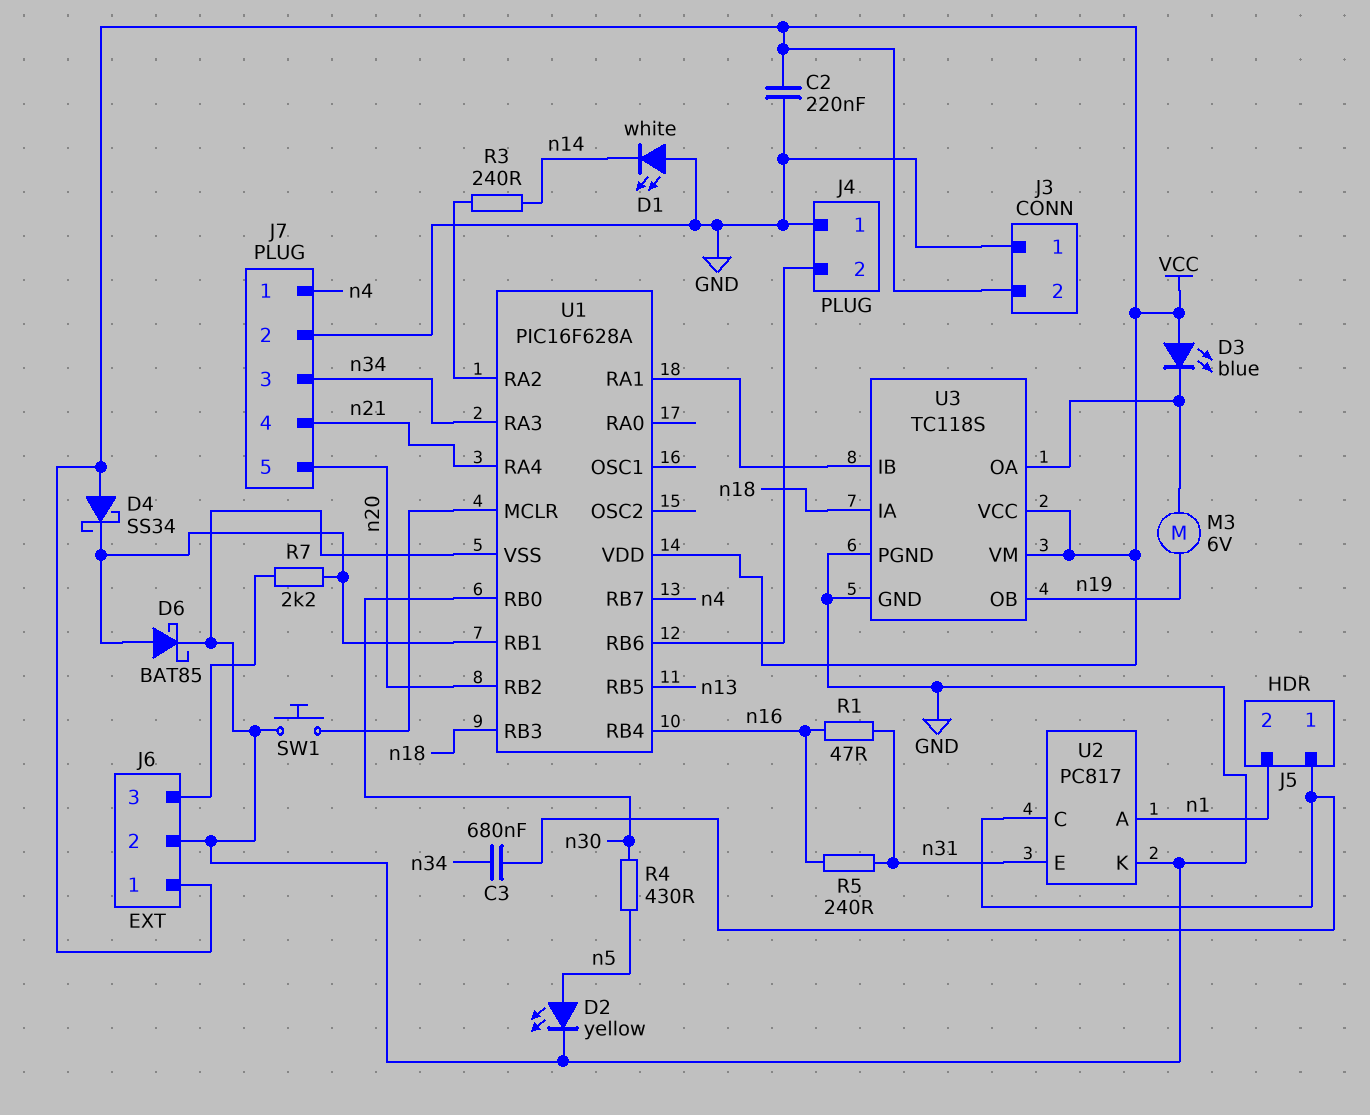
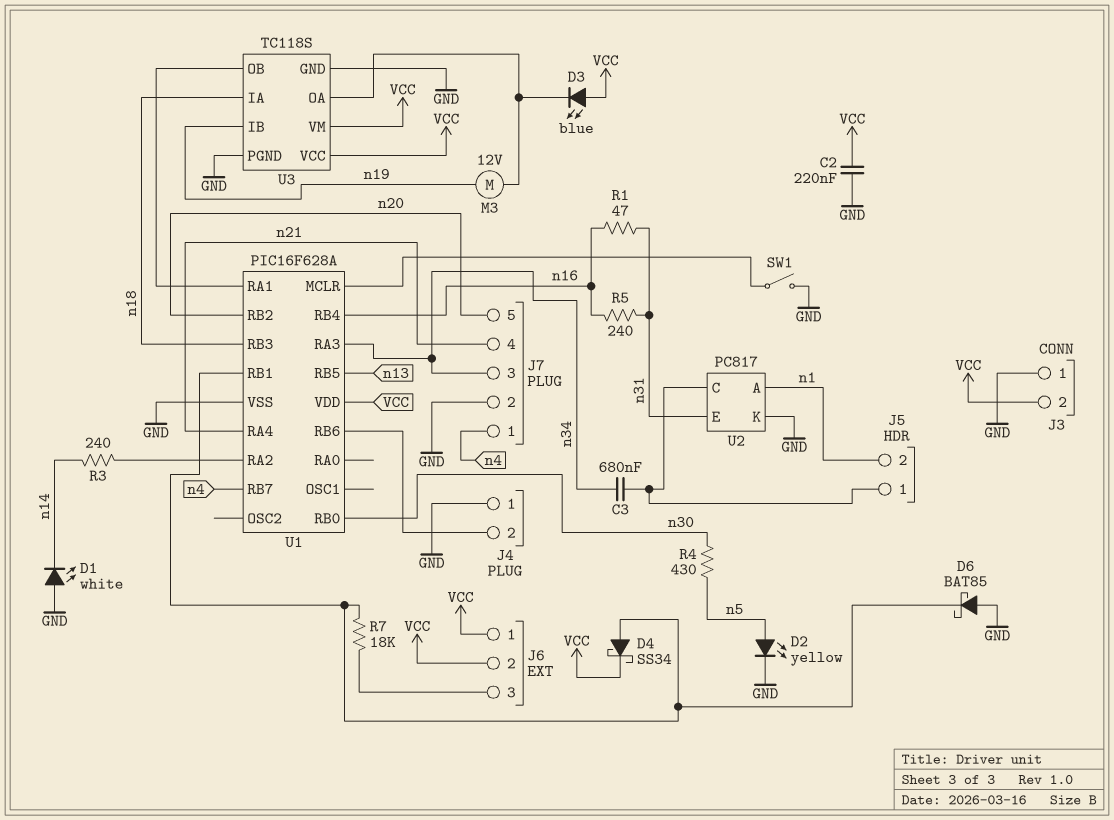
D4: schottky SS34 (A VCC, K U1/RB1) -> schottky SS34 (A U1/RB1, K VCC)
D6: schottky BAT85 (A U1/RB1, K GND) -> schottky BAT85 (A GND, K U1/RB1)
J6 pin 2: GND -> VCC
M3: motor 6V (U3/OA, n19) -> motor 12V (U3/OA, n19)
R7: 2.2k (J6/3, U1/RB1) -> 18k (J6/3, U1/RB1)
SW1: button (GND, U1/MCLR) -> switch (GND, U1/MCLR)
U3 pin IB: U1/RA1 -> n19
U3 pin OB: n19 -> U1/RA1

